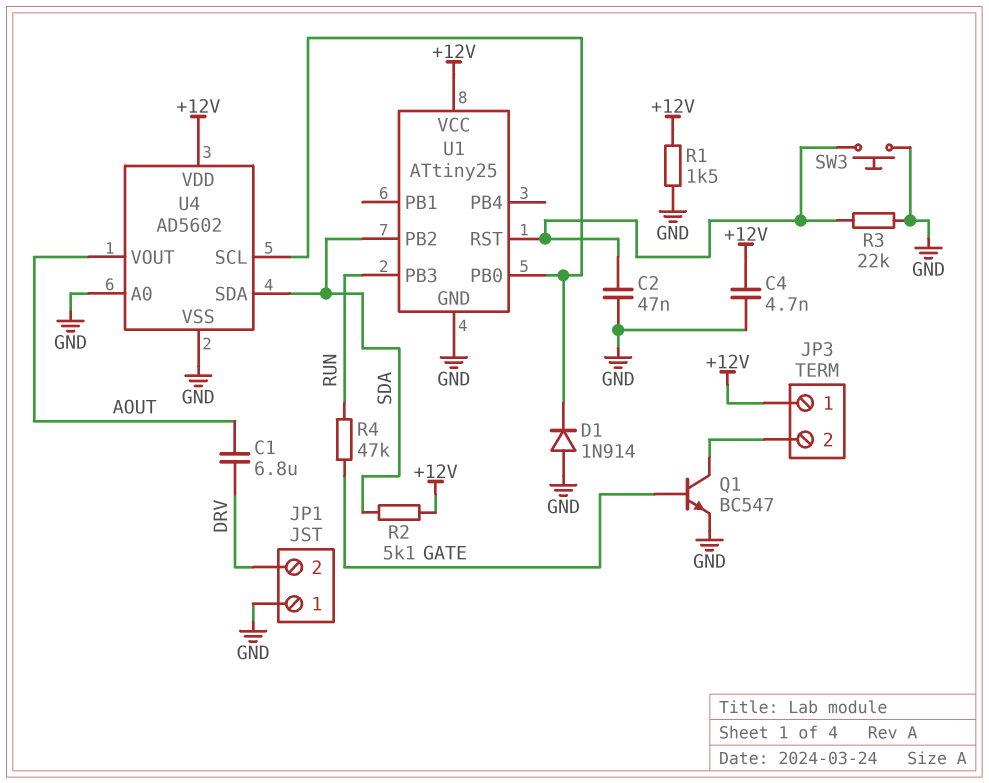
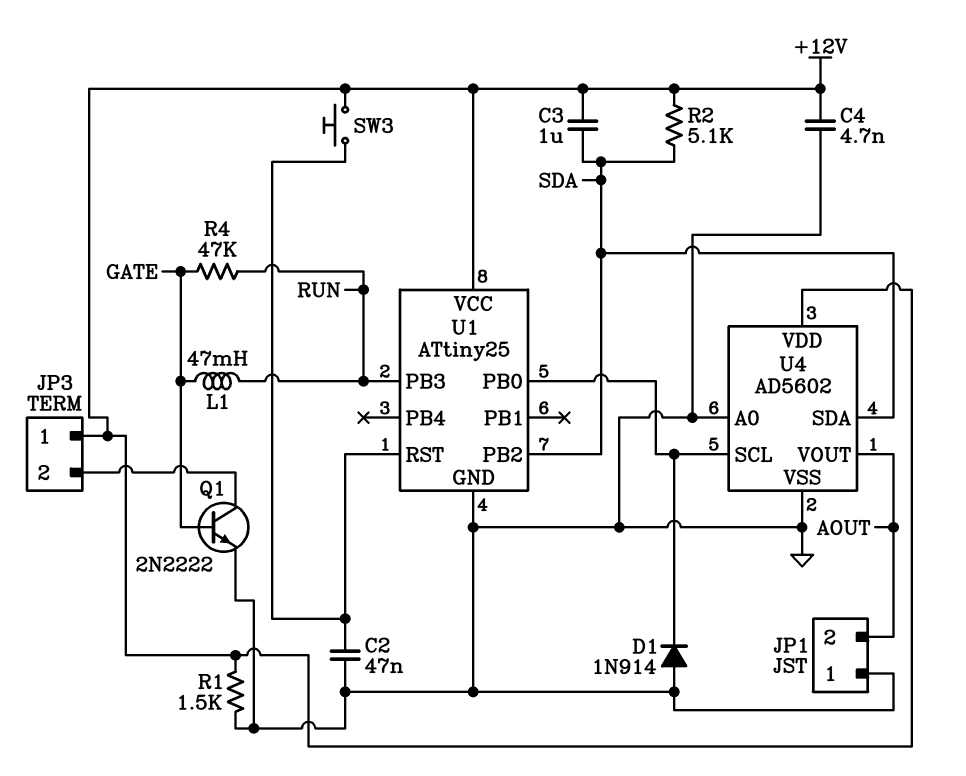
C1: 6.8uF (AOUT, DRV) -> none
C3: none -> 1uF (+12V, SDA)
JP1 pin 2: DRV -> AOUT
L1: none -> 47mH (GATE, RUN)
Q1: NPN BC547 (B GATE, C JP3/2, E GND) -> NPN 2N2222 (B GATE, C JP3/2, E GND)
R3: 22k (GND, U1/RST) -> none
SW3: button (GND, U1/RST) -> button (+12V, U1/RST)

